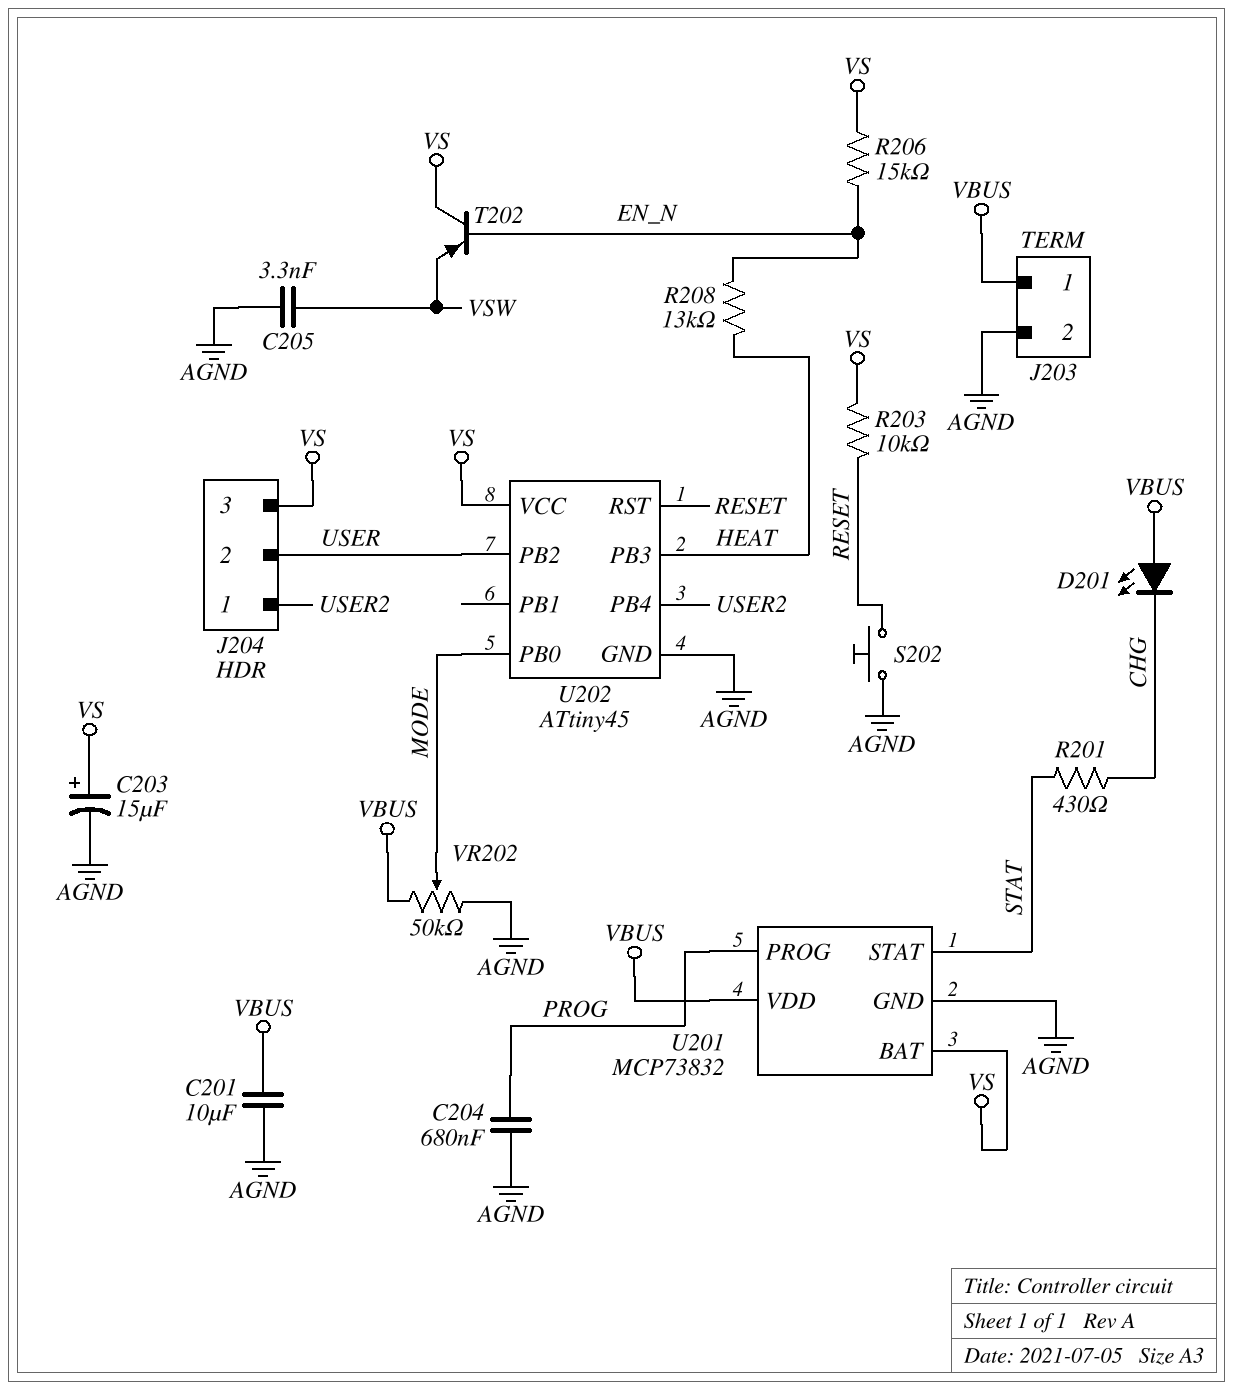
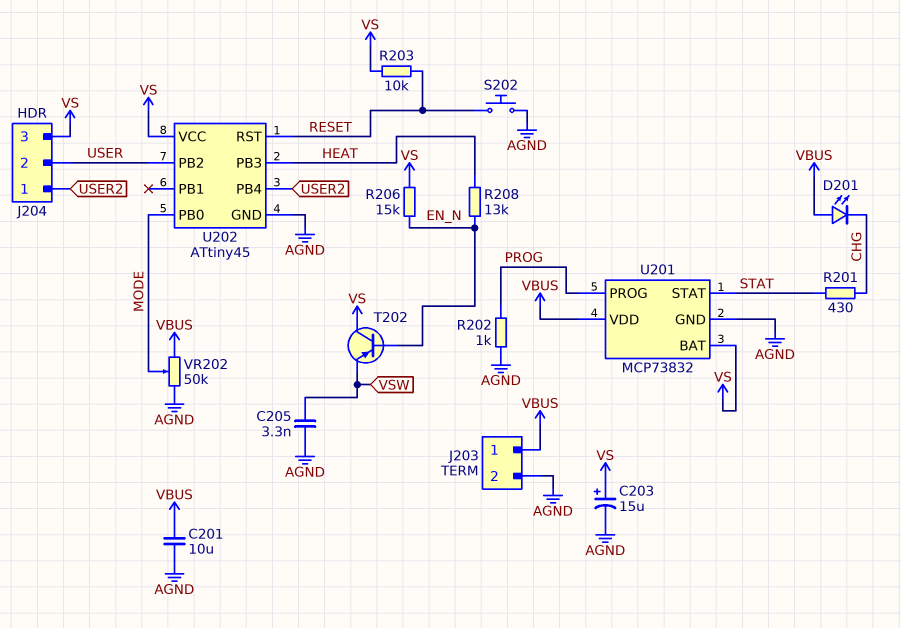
C204: 680nF (AGND, PROG) -> none
R202: none -> 1k (AGND, PROG)

